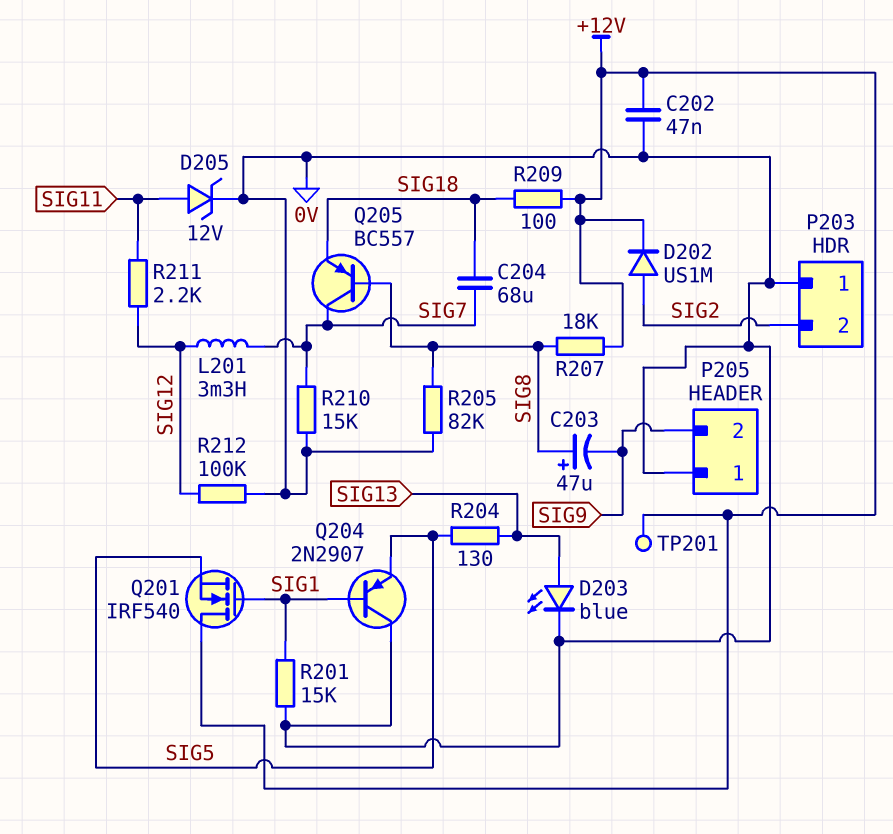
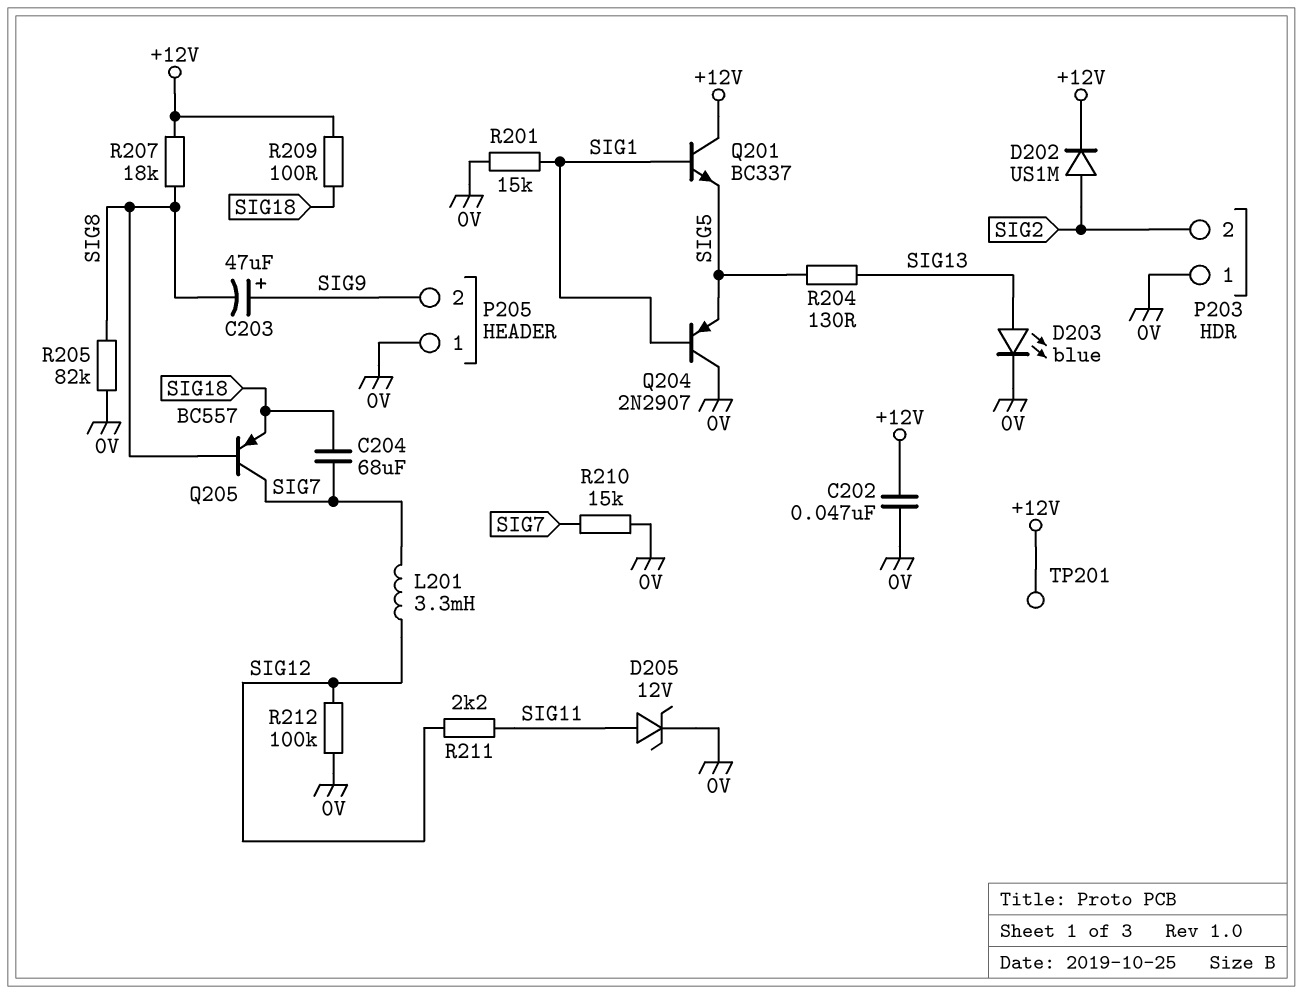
C203: 47uF (plus SIG8, minus SIG9) -> 47uF (plus SIG9, minus SIG8)
Q201: NMOS IRF540 (G SIG1, D +12V, S SIG5) -> NPN BC337 (B SIG1, C +12V, E SIG5)

